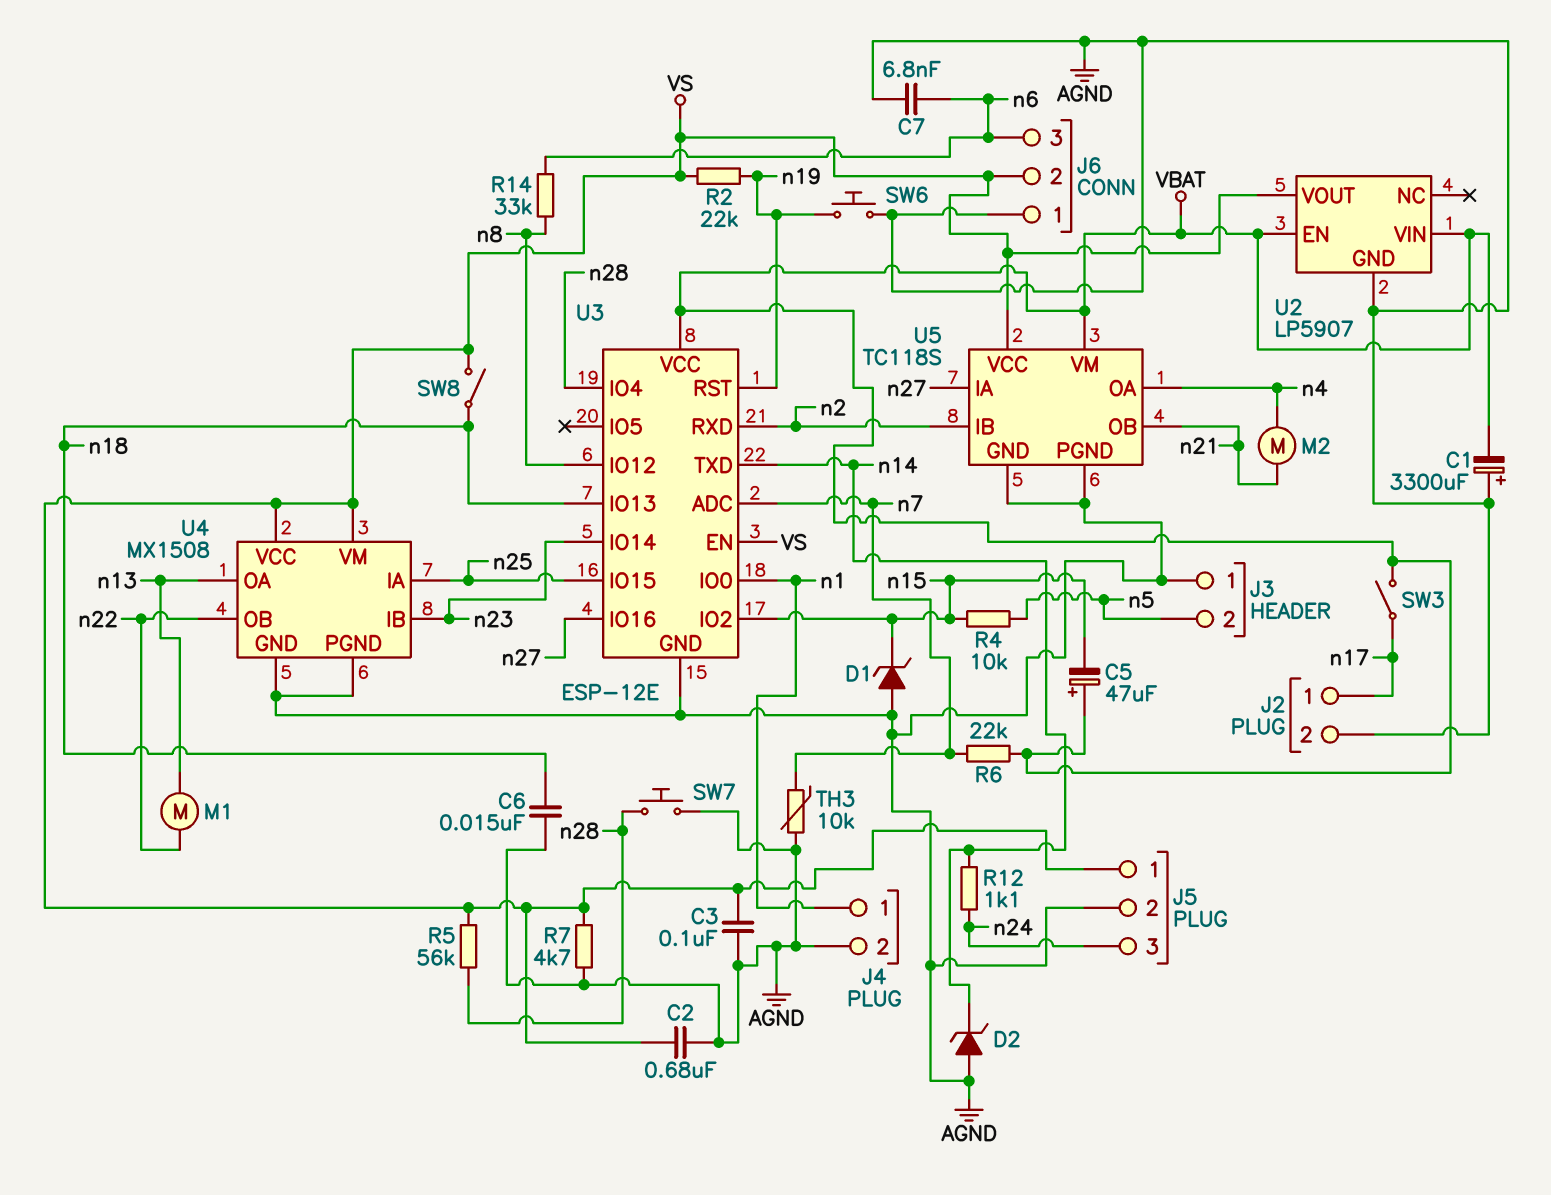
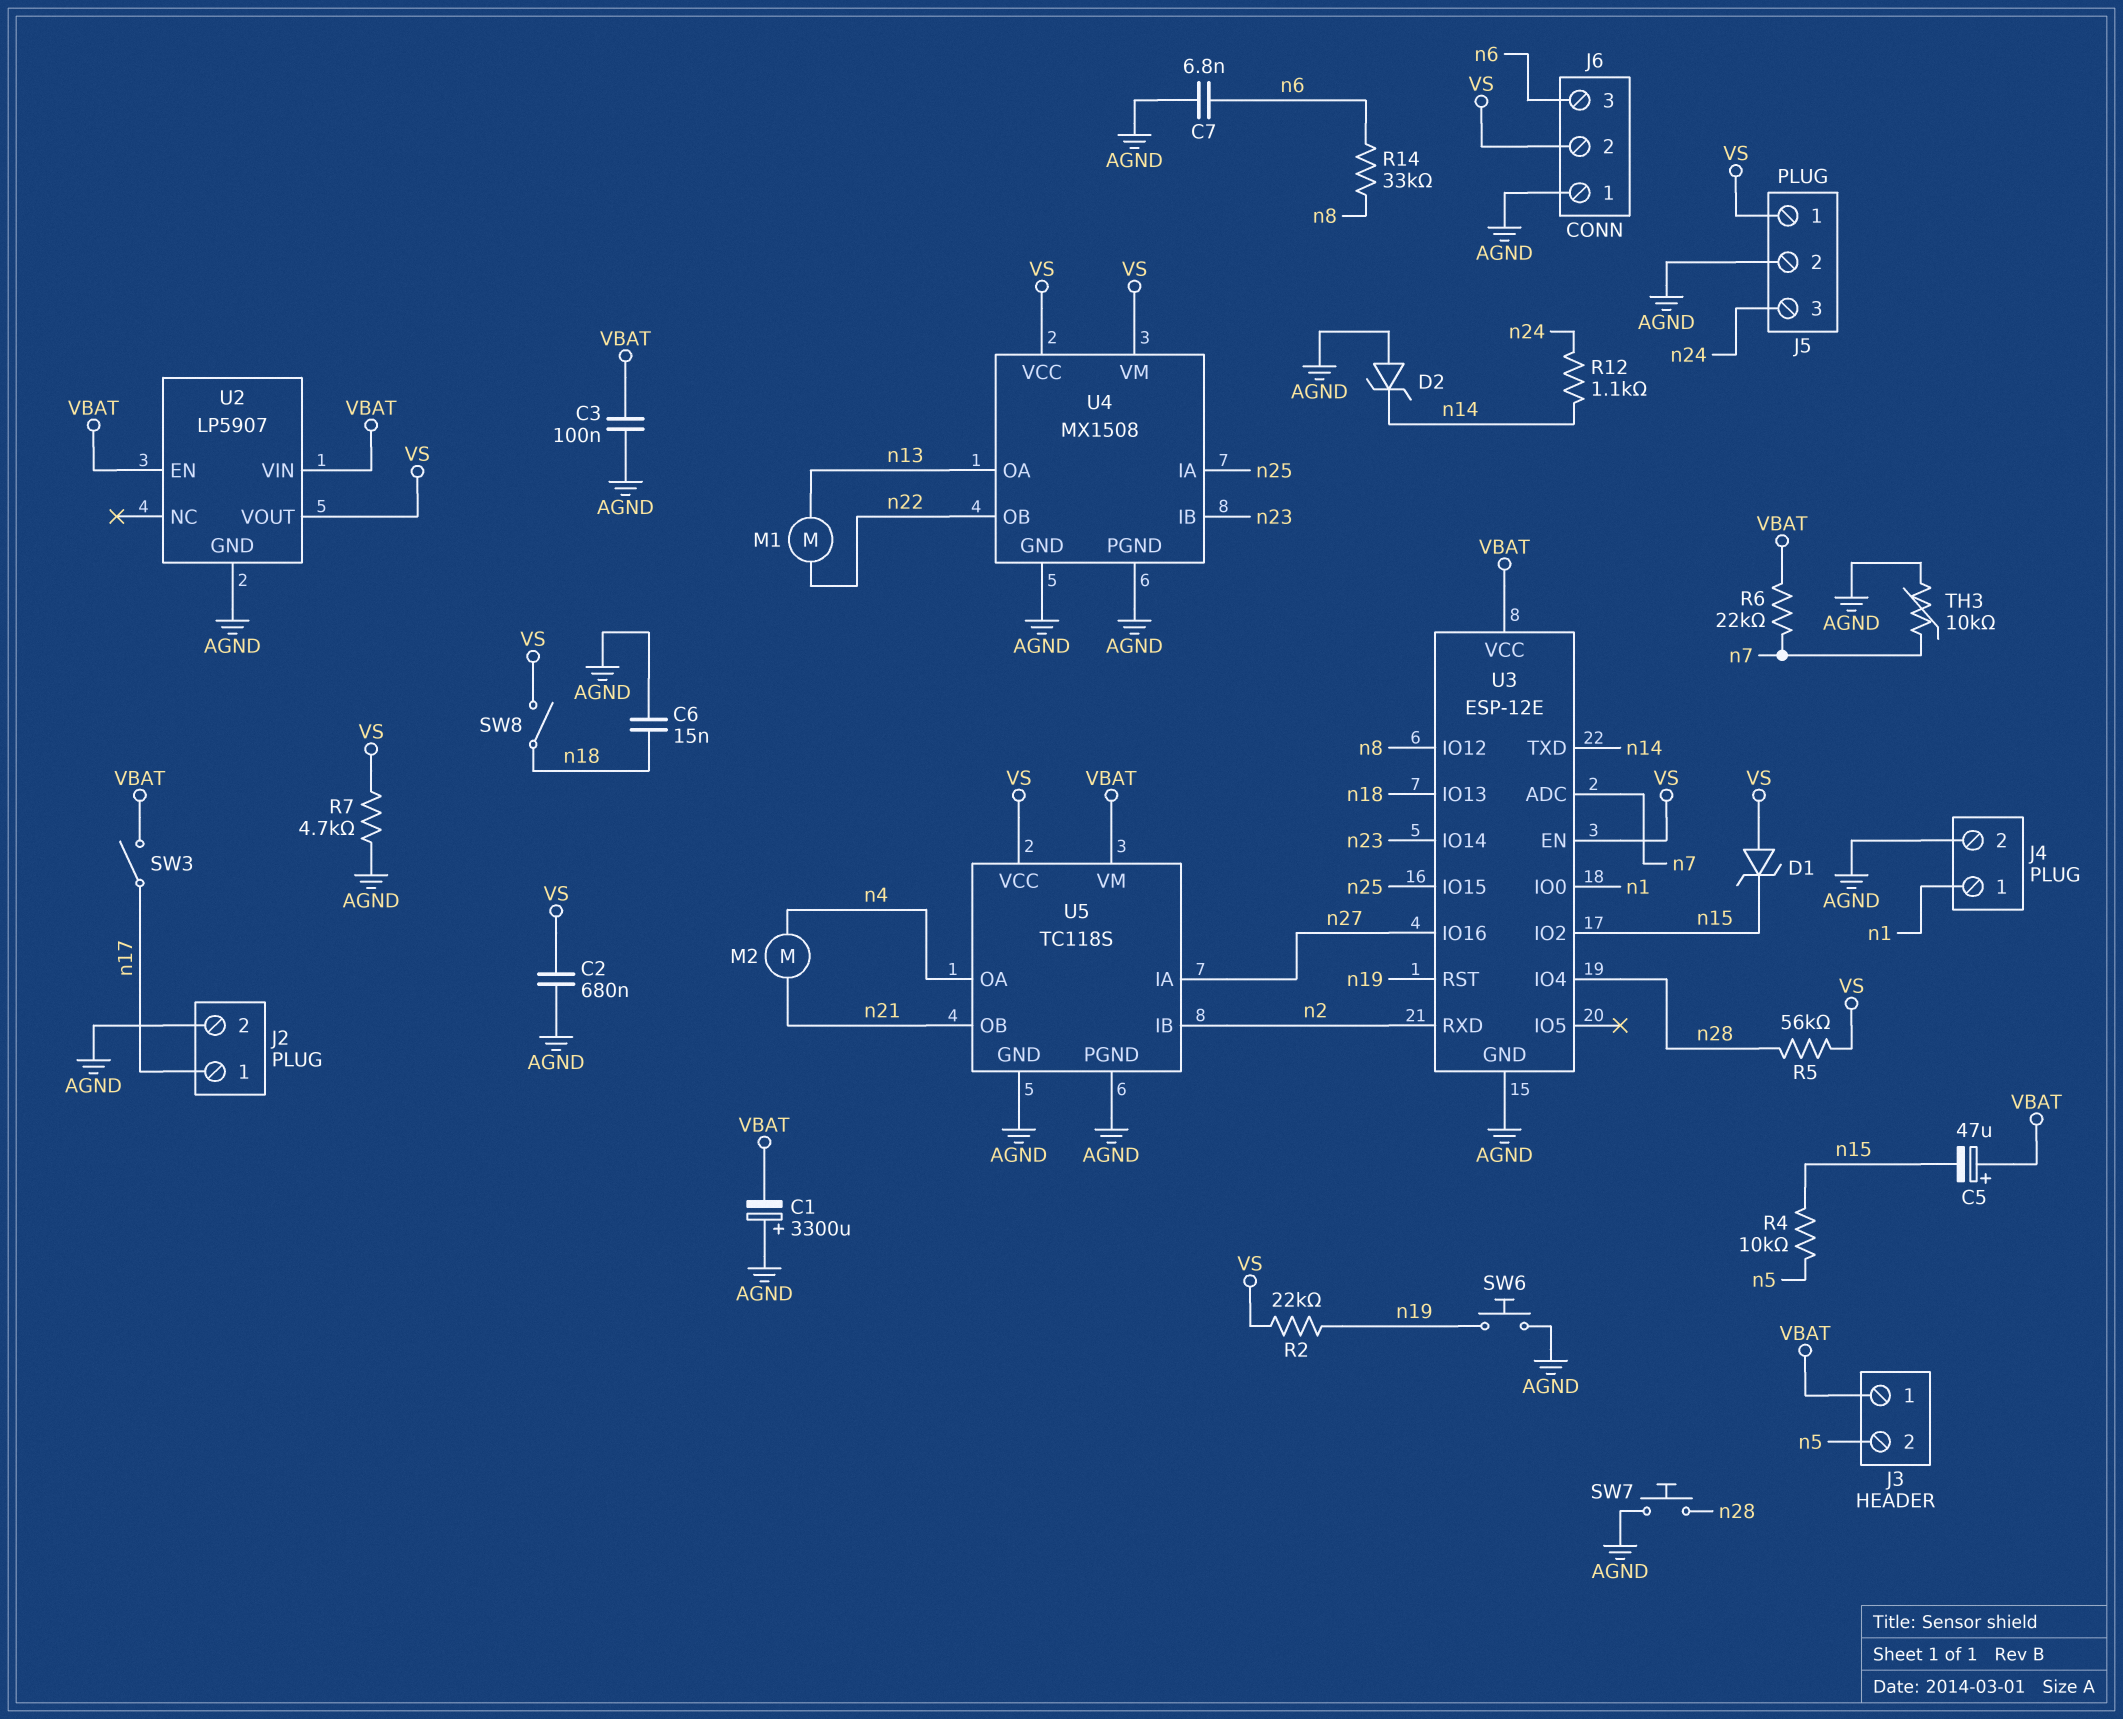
C3: 100nF (AGND, VS) -> 100nF (AGND, VBAT)
D1: zener (A AGND, K n15) -> zener (A VS, K n15)
J3 pin 1: AGND -> VBAT

